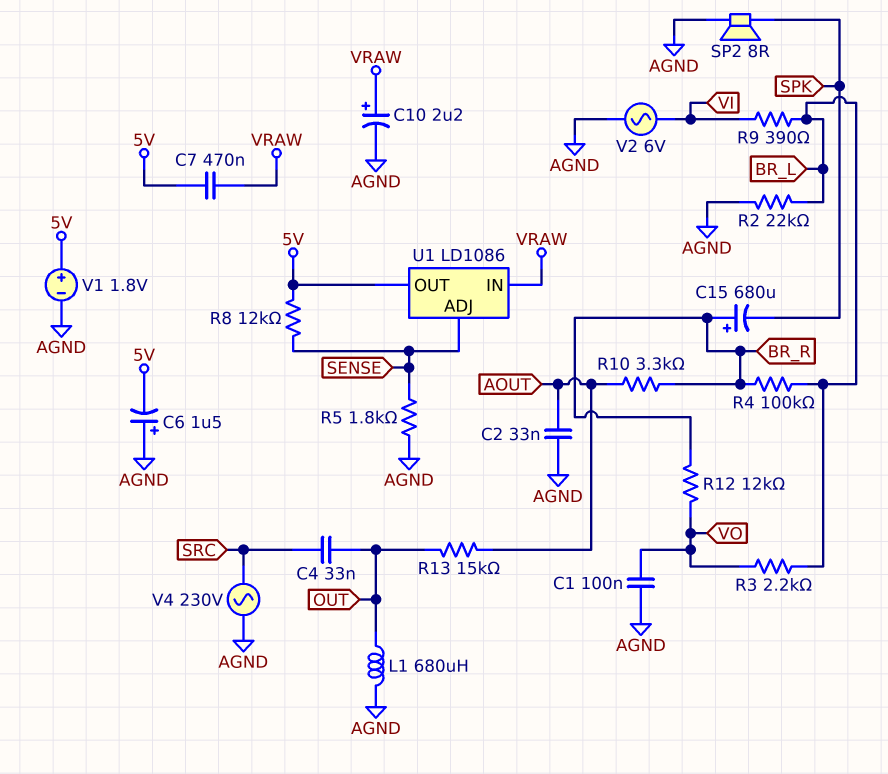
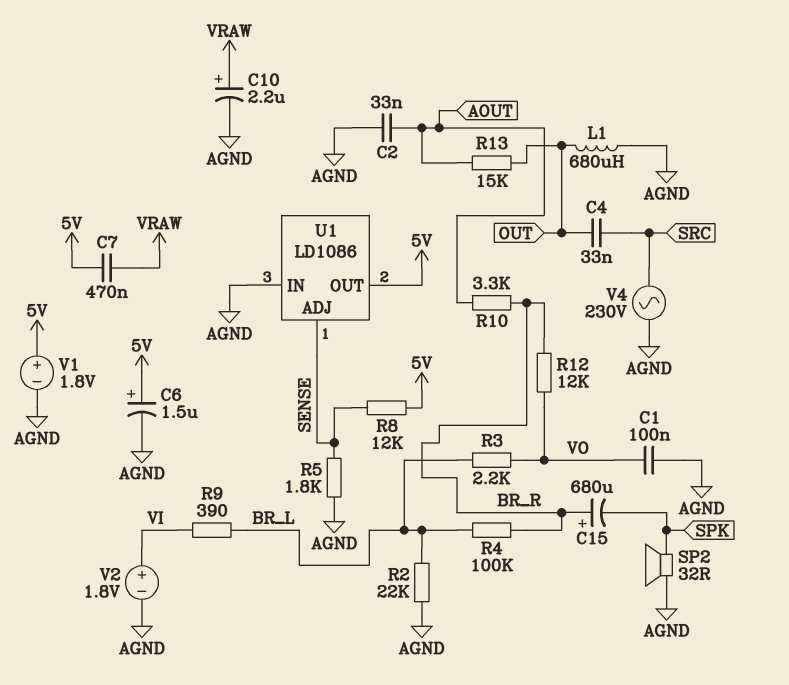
C6: 1.5uF (plus AGND, minus 5V) -> 1.5uF (plus 5V, minus AGND)
SP2: speaker 8R (AGND, SPK) -> speaker 32R (AGND, SPK)
U1 pin IN: VRAW -> AGND
V2: AC 6V (AGND, VI) -> 1.8V (plus VI, minus AGND)

